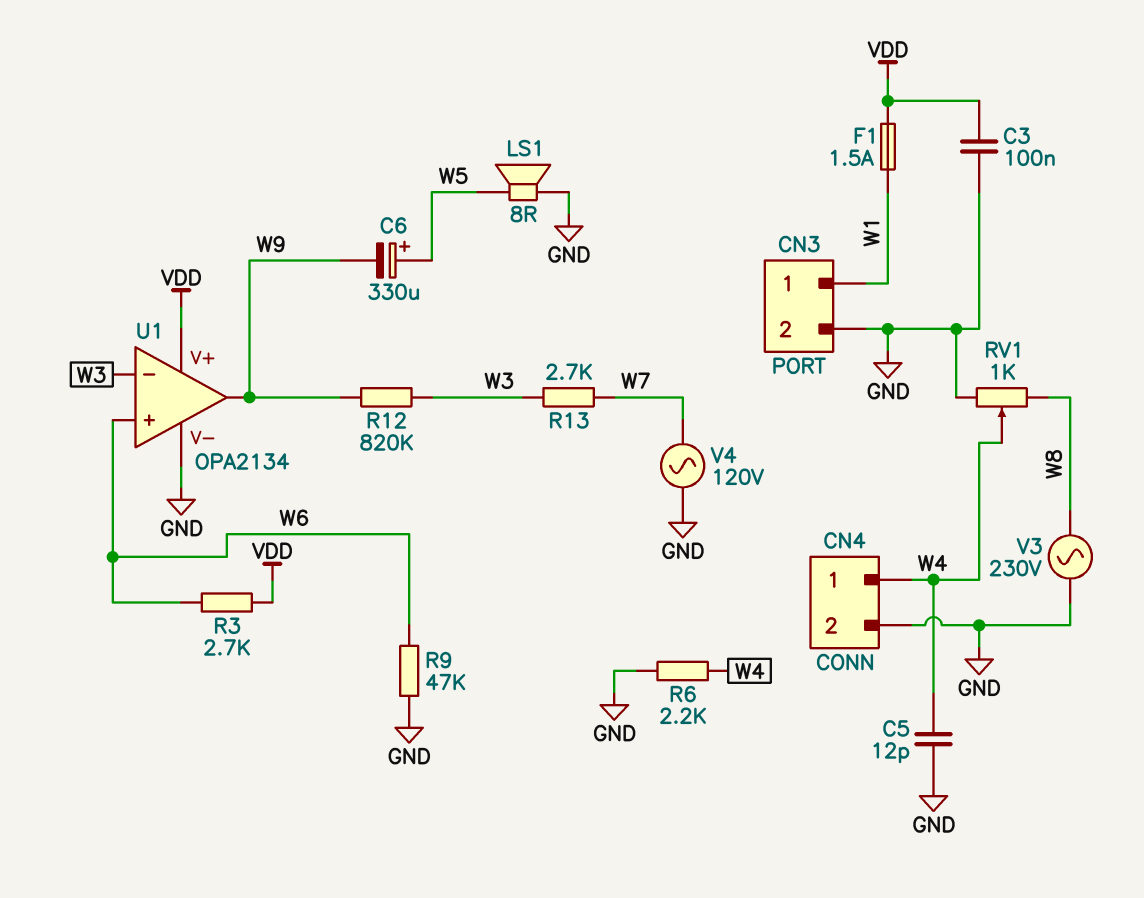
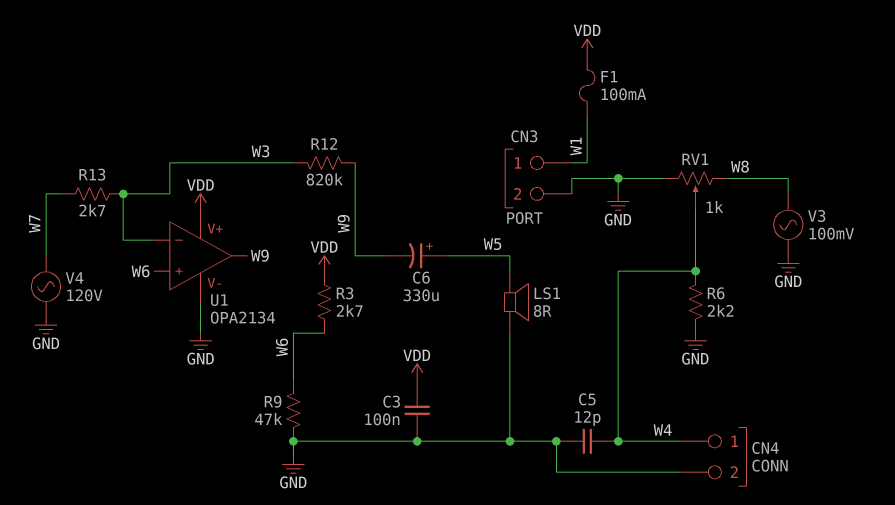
F1: 1.5A (VDD, W1) -> 100mA (VDD, W1)
V3: AC 230V (GND, W8) -> AC 100mV (GND, W8)

